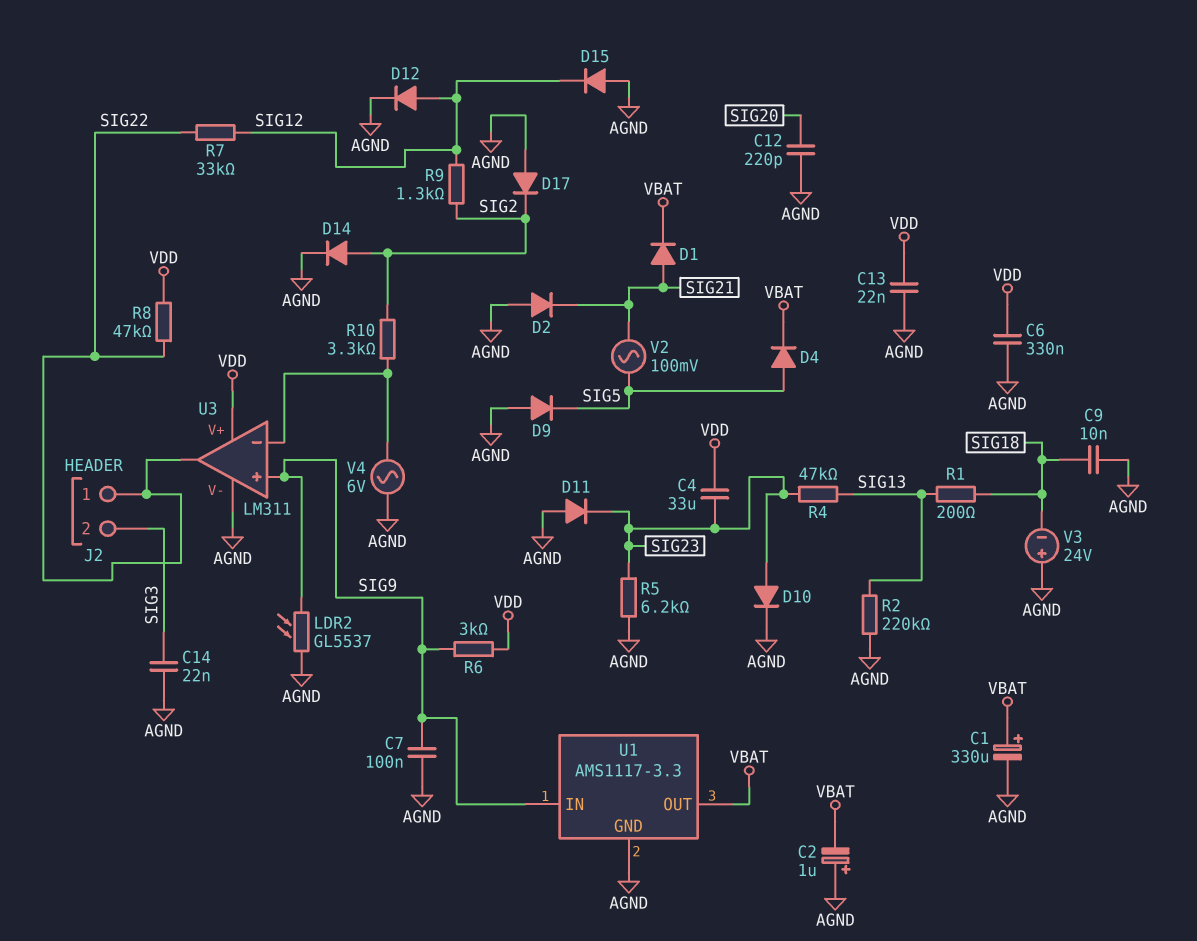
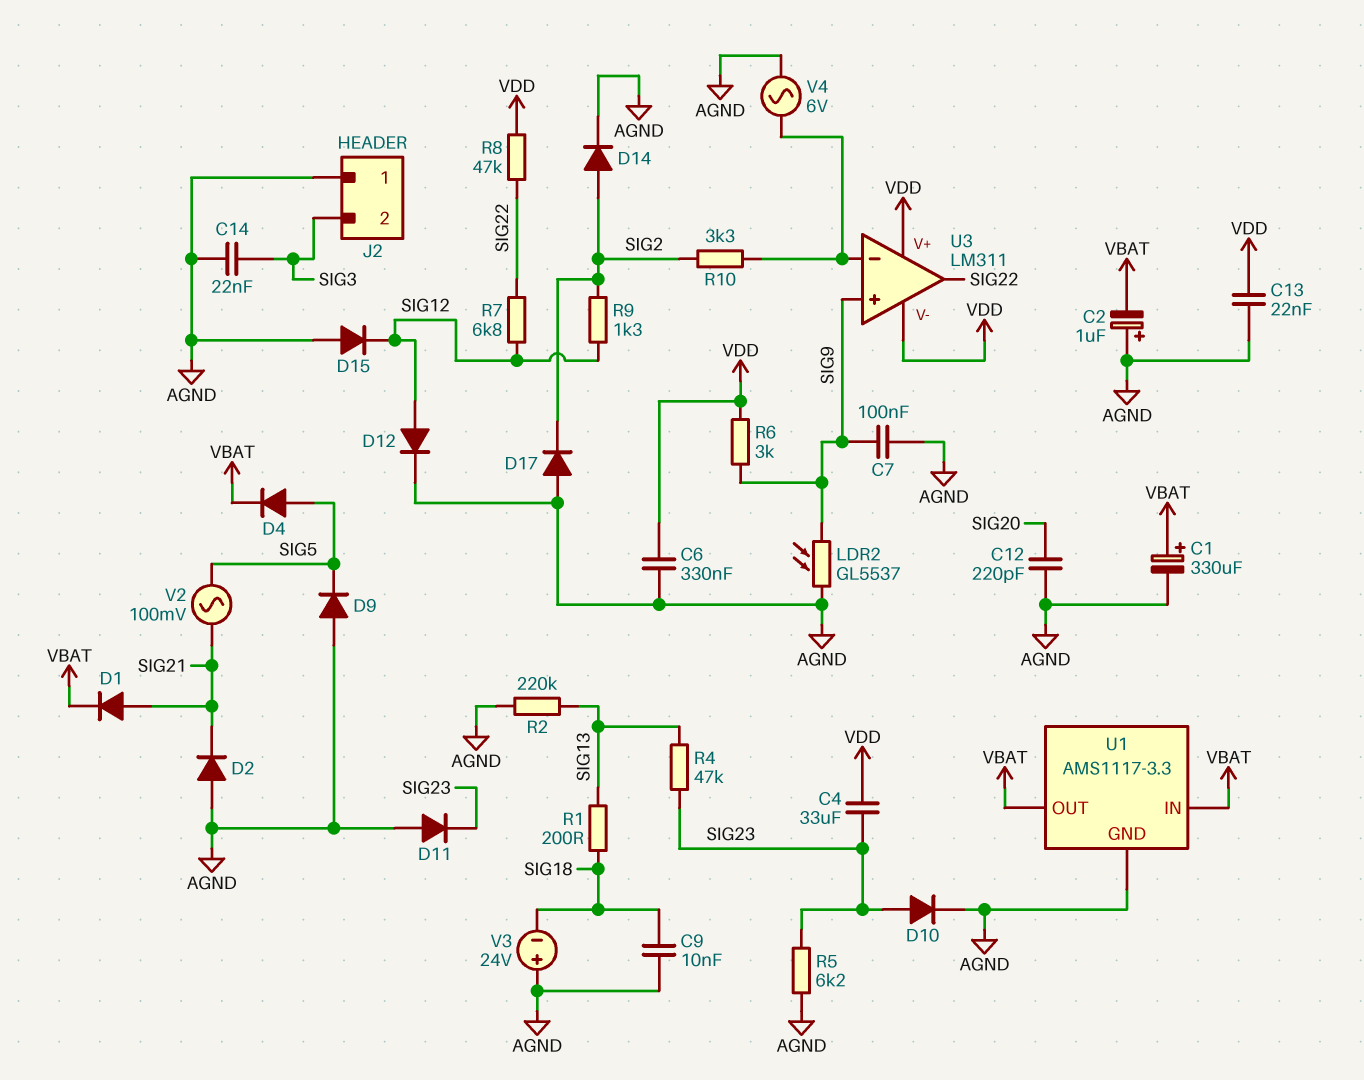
J2 pin 1: SIG22 -> AGND
R7: 33k (SIG12, SIG22) -> 6.8k (SIG12, SIG22)
U1 pin IN: SIG9 -> VBAT
U3 pin V-: AGND -> VDD

